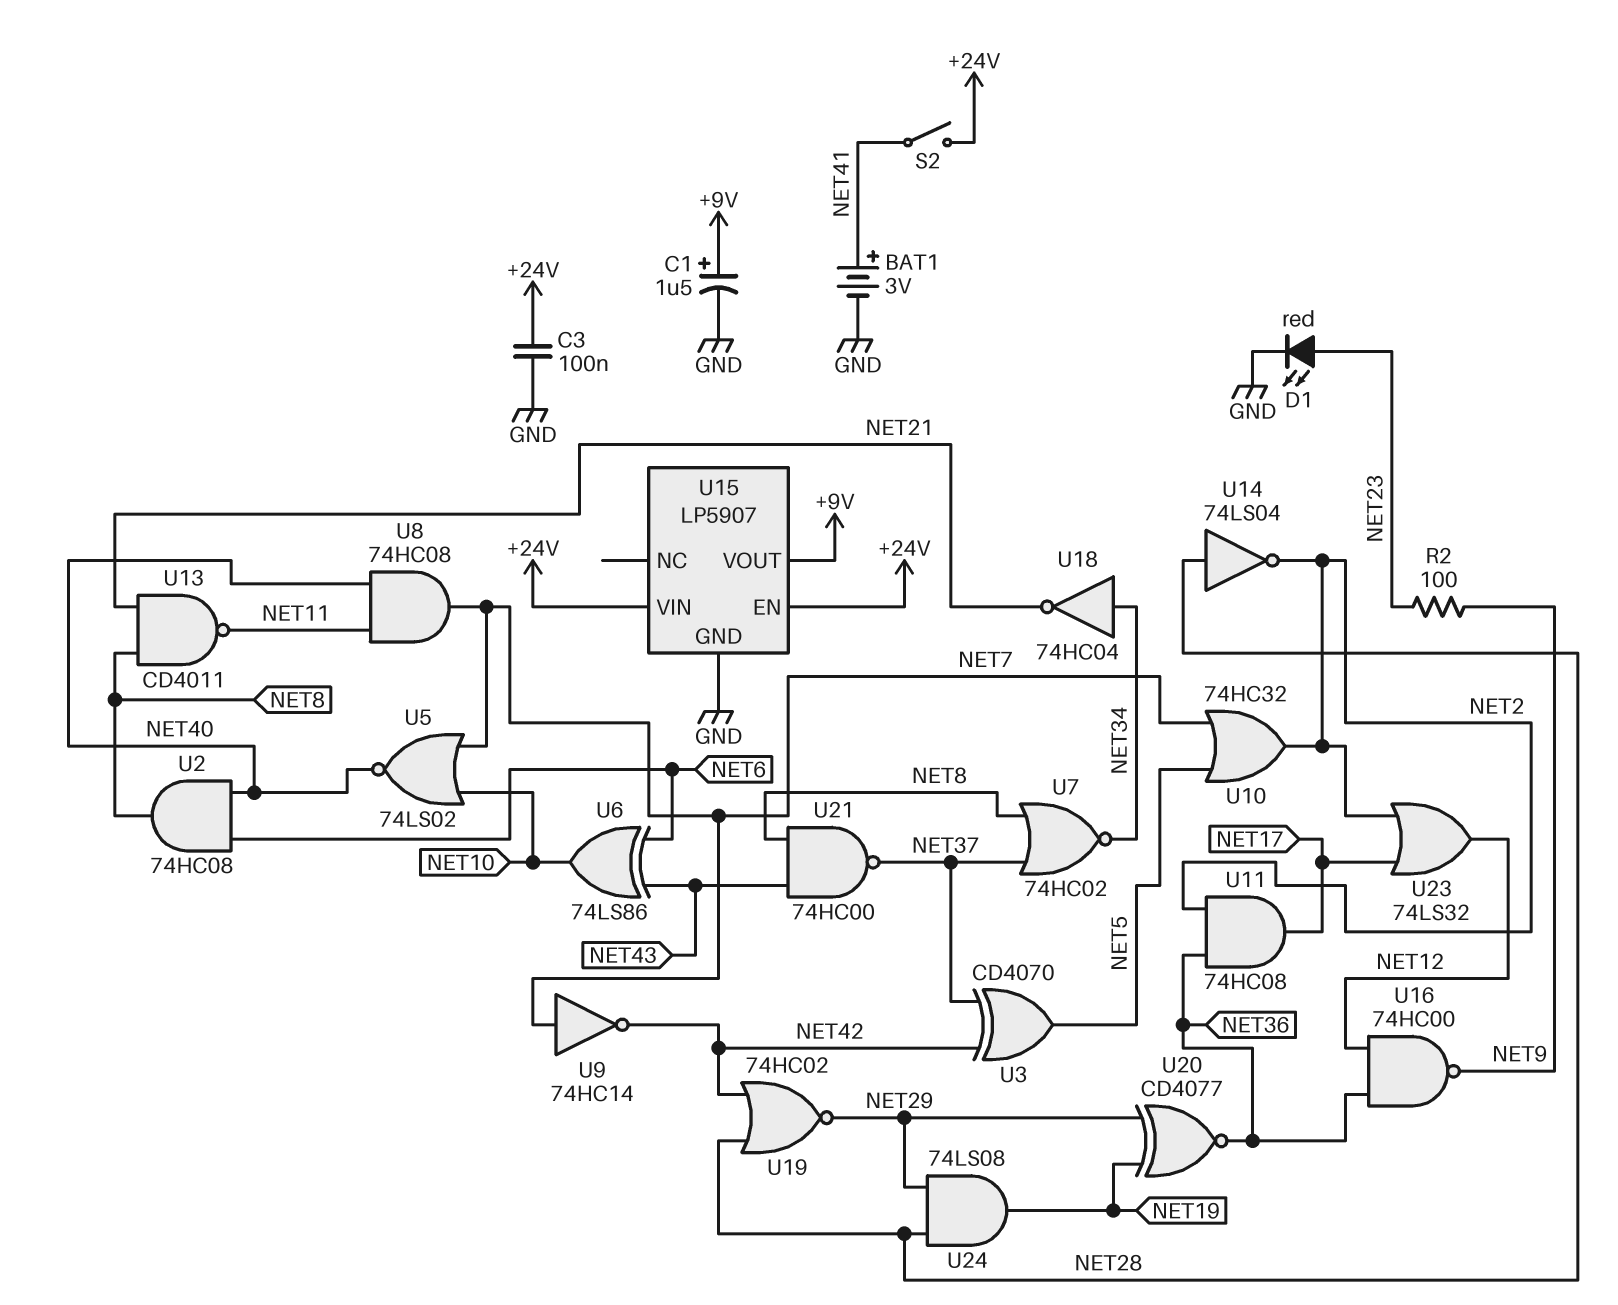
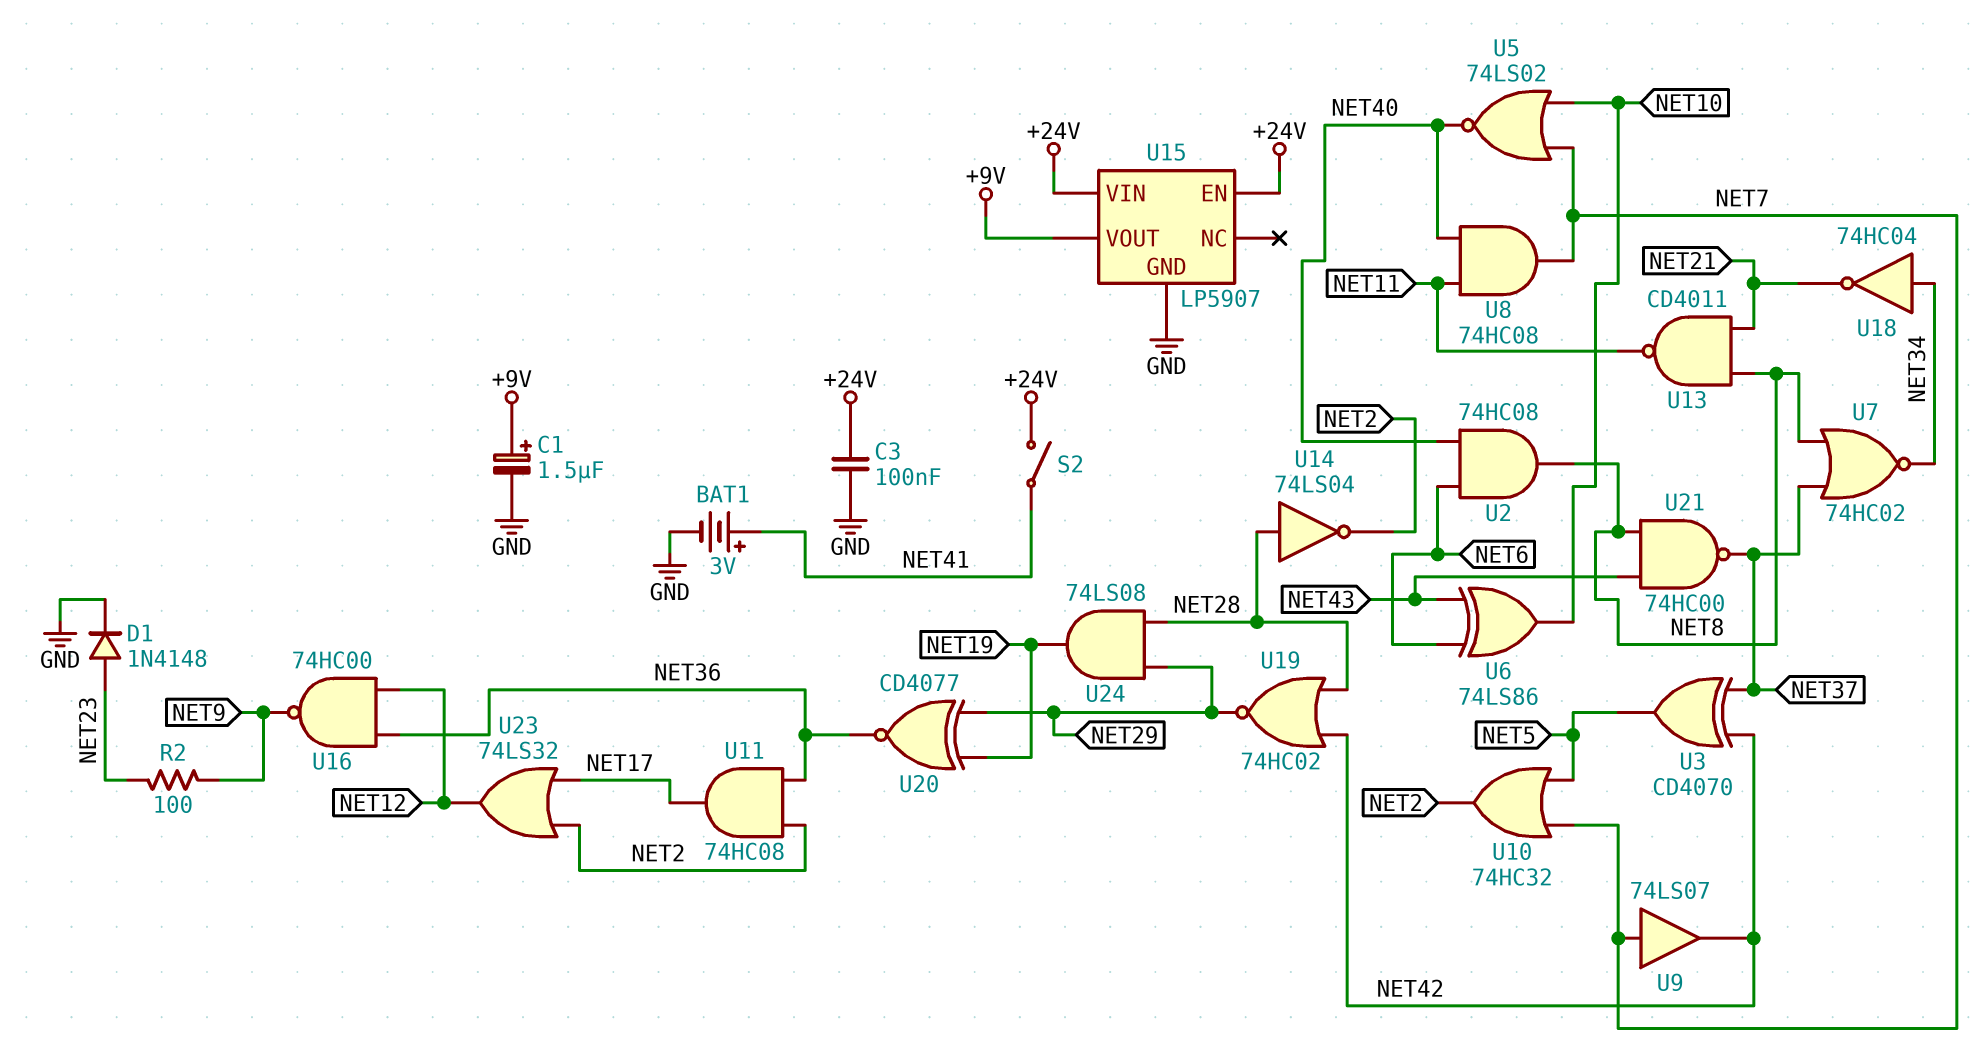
D1: LED red (A NET23, K GND) -> diode 1N4148 (A NET23, K GND)
U9: NOT 74HC14 (in NET7, out NET42) -> buffer 74LS07 (in NET7, out NET42)

